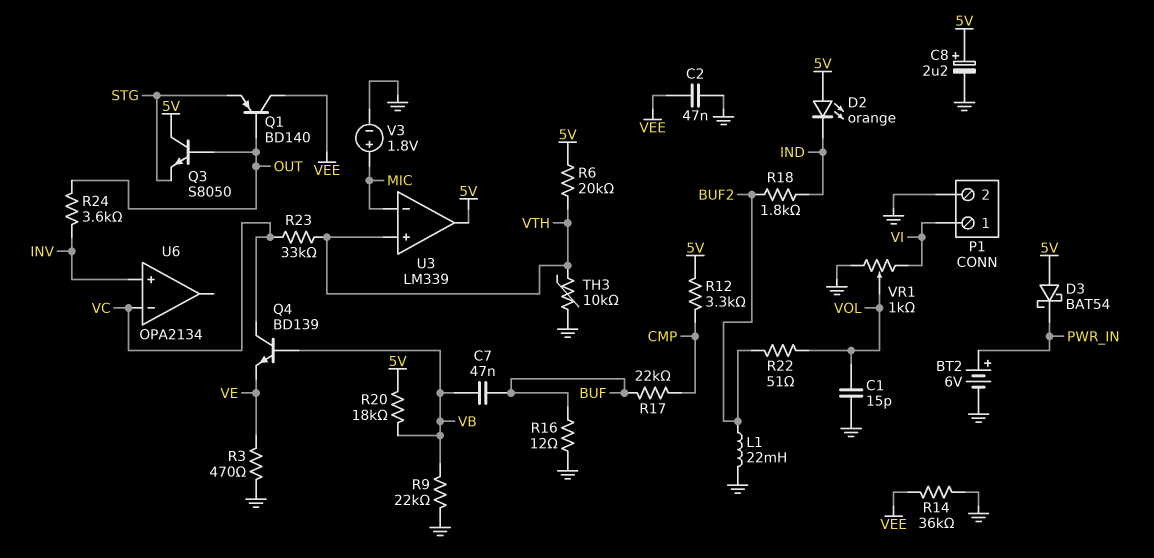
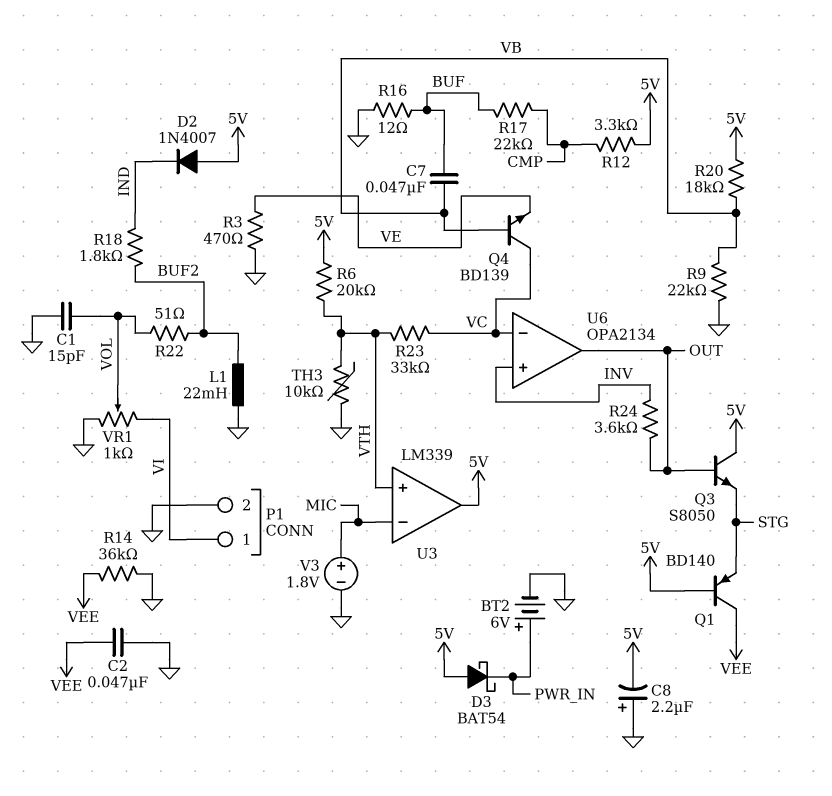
C8: 2.2uF (plus 5V, minus GND) -> 2.2uF (plus GND, minus 5V)
D2: LED orange (A 5V, K IND) -> diode 1N4007 (A 5V, K IND)
Q1: PNP BD140 (B OUT, C VEE, E STG) -> PNP BD140 (B 5V, C VEE, E STG)
U6 pin out: none -> OUT

